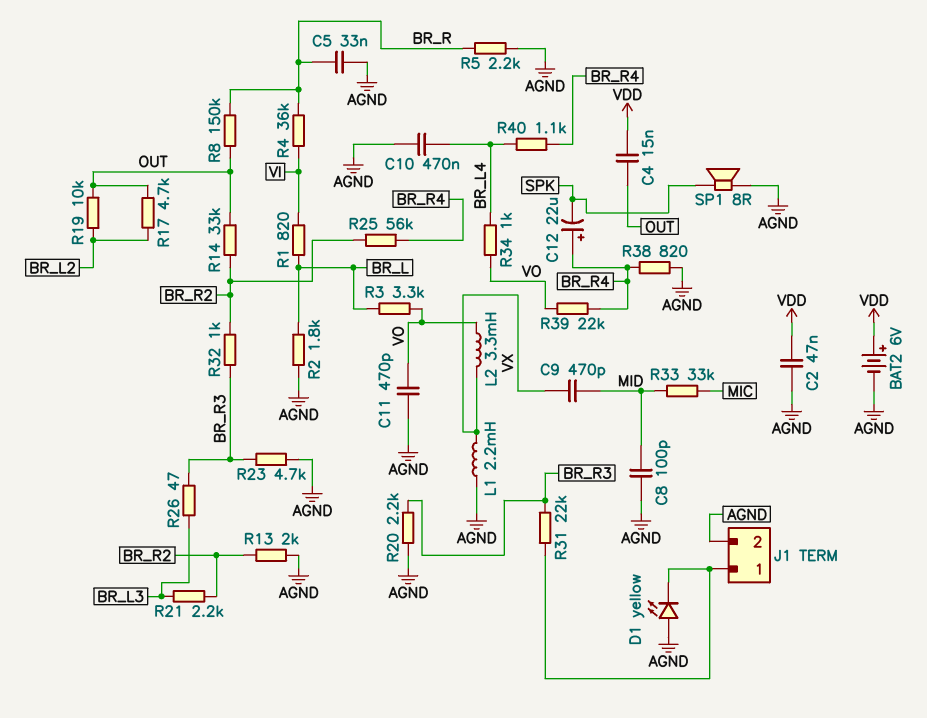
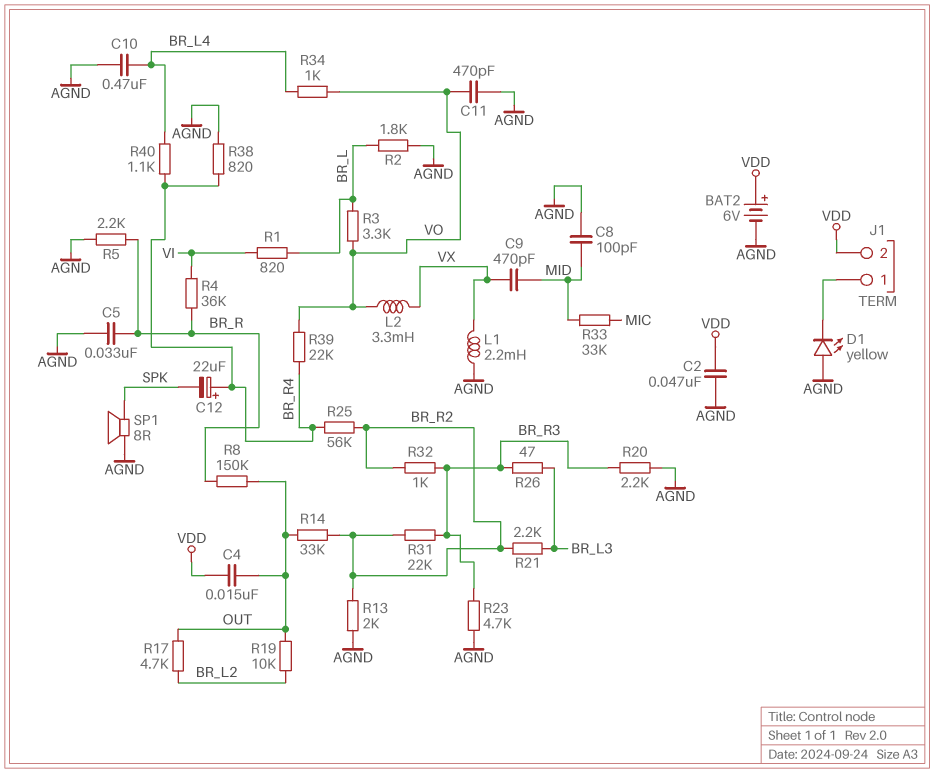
J1 pin 2: AGND -> VDD
R31: 22k (BR_R3, J1/1) -> 22k (BR_R2, BR_R3)

